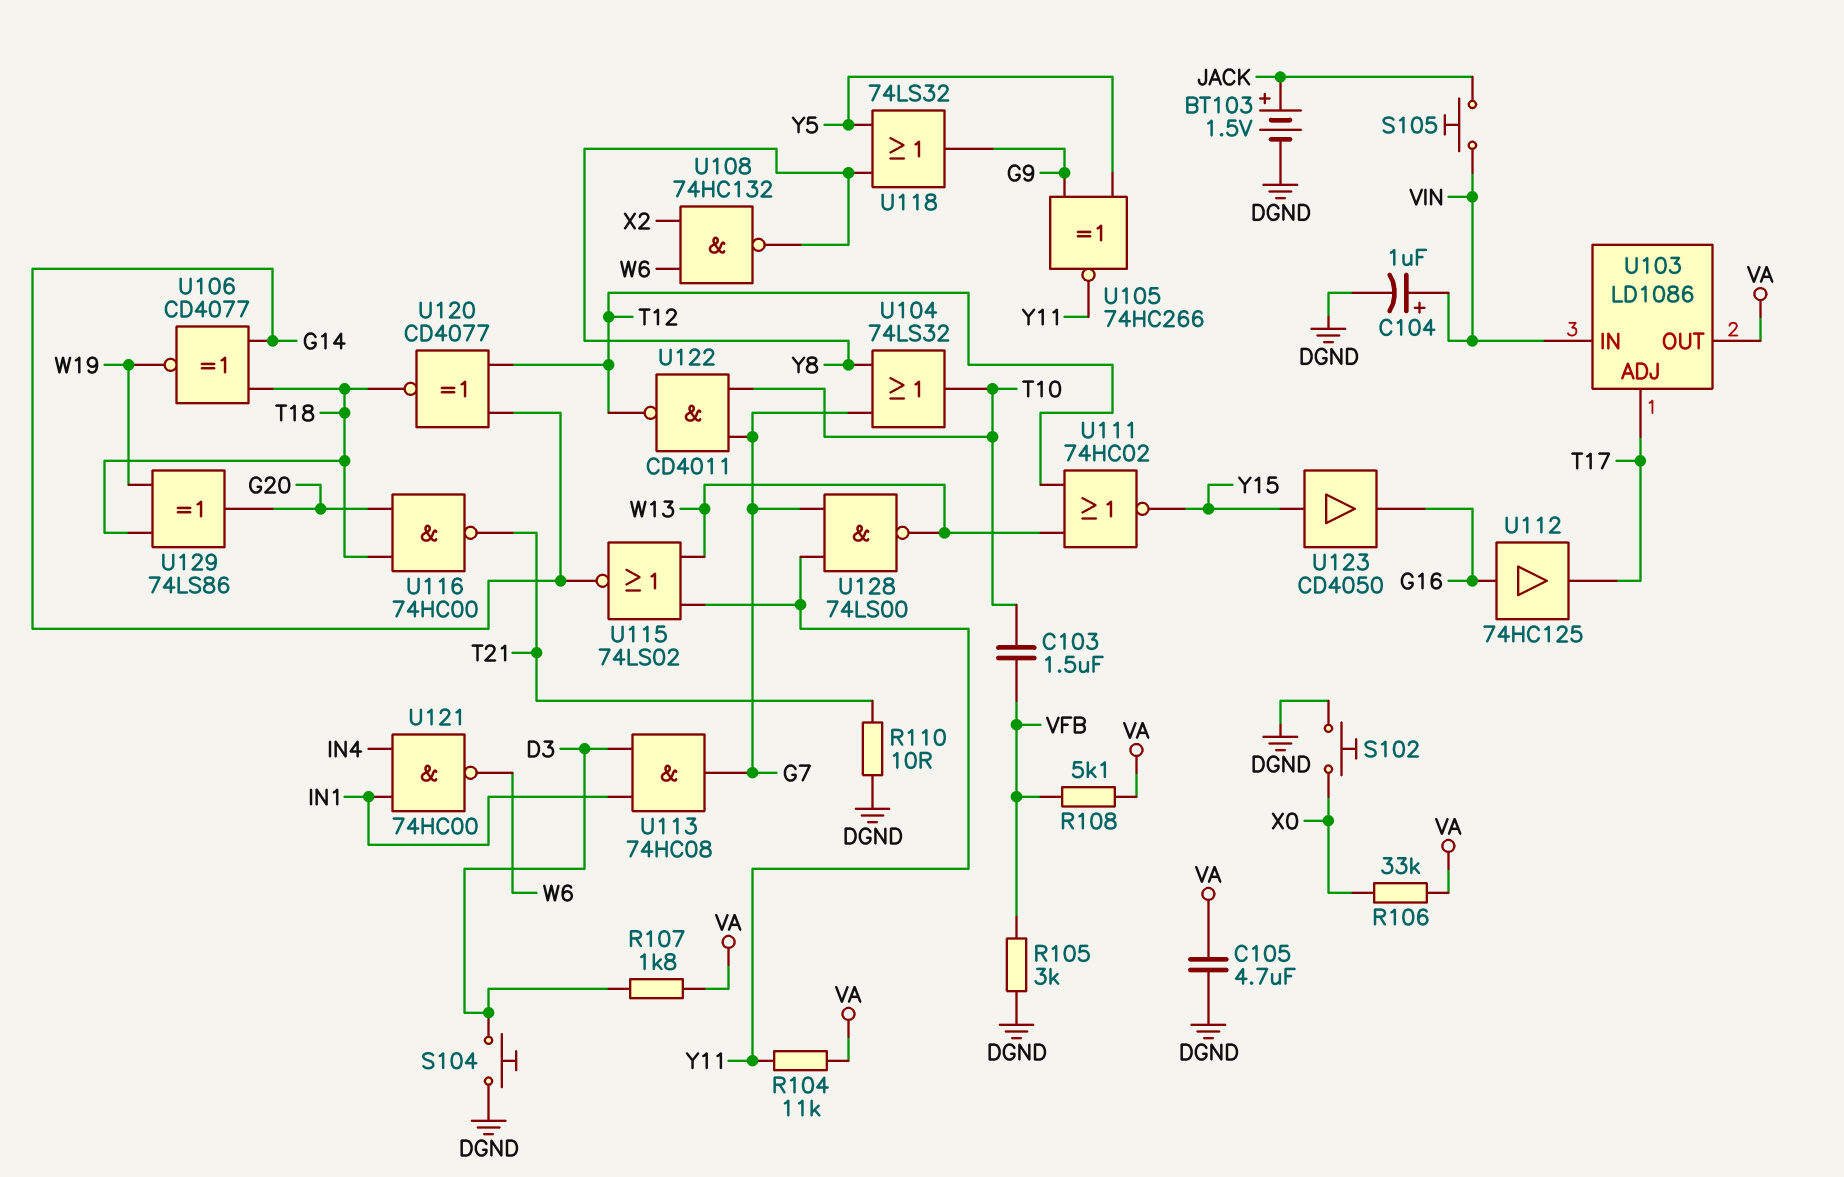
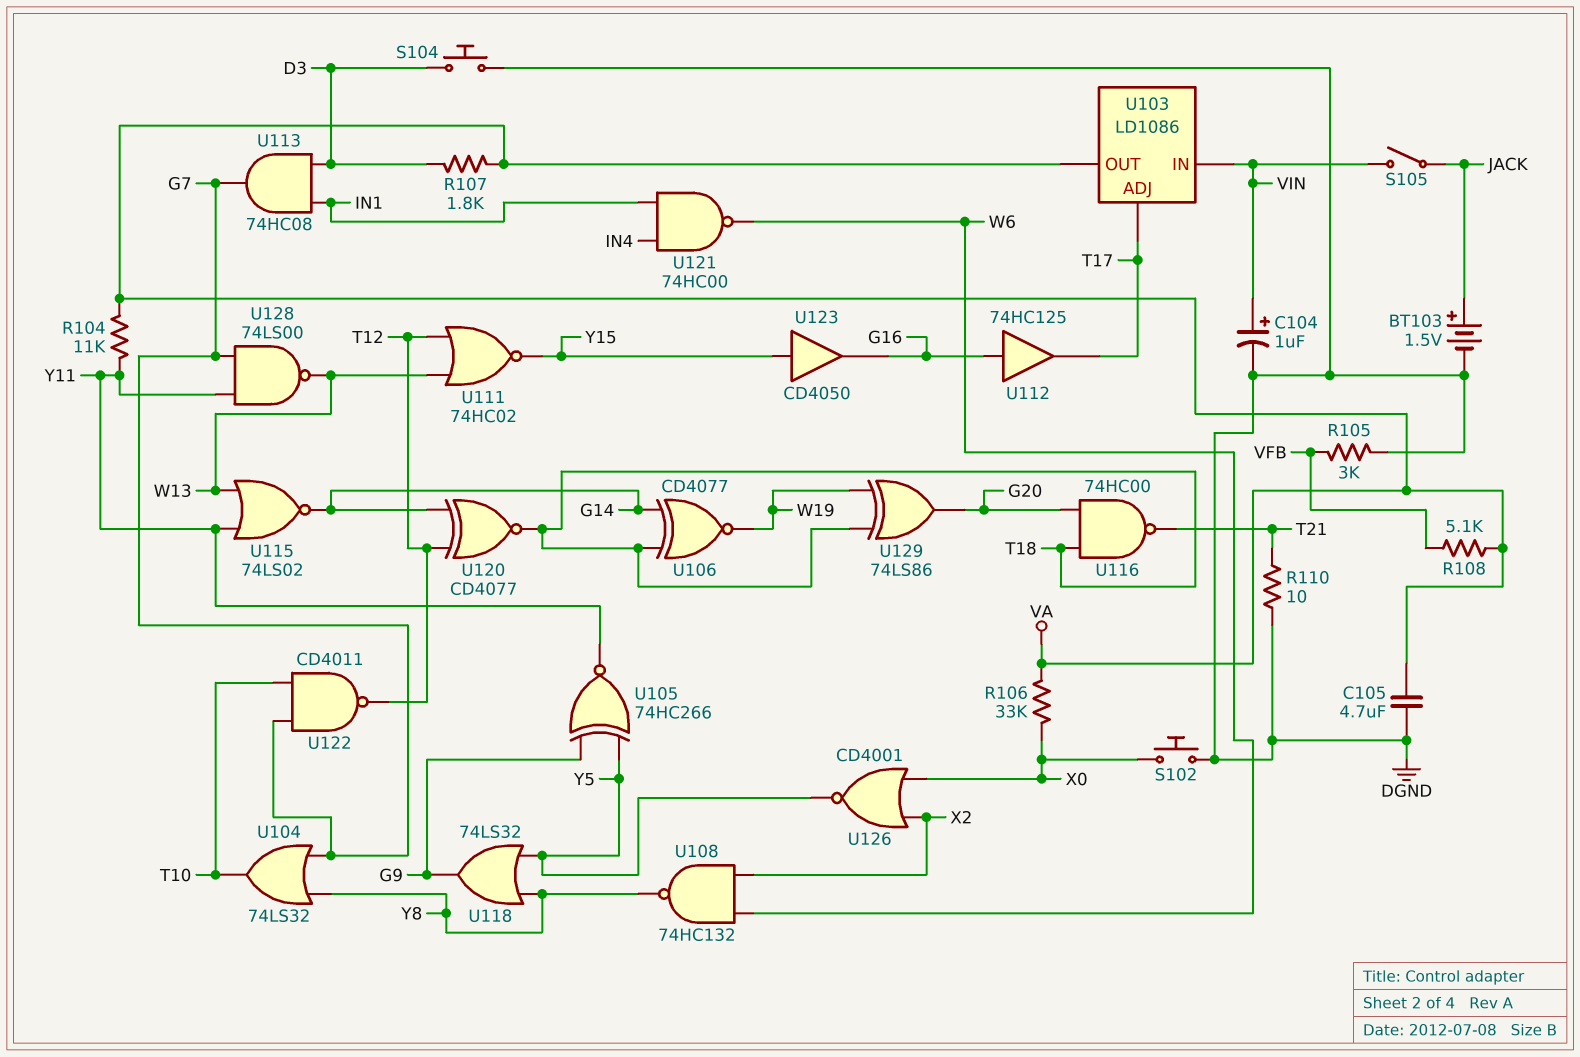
C103: 1.5uF (T10, VFB) -> none
S105: button (JACK, VIN) -> switch (JACK, VIN)
U126: none -> NOR CD4001 (in X0, in X2, out Y5)

